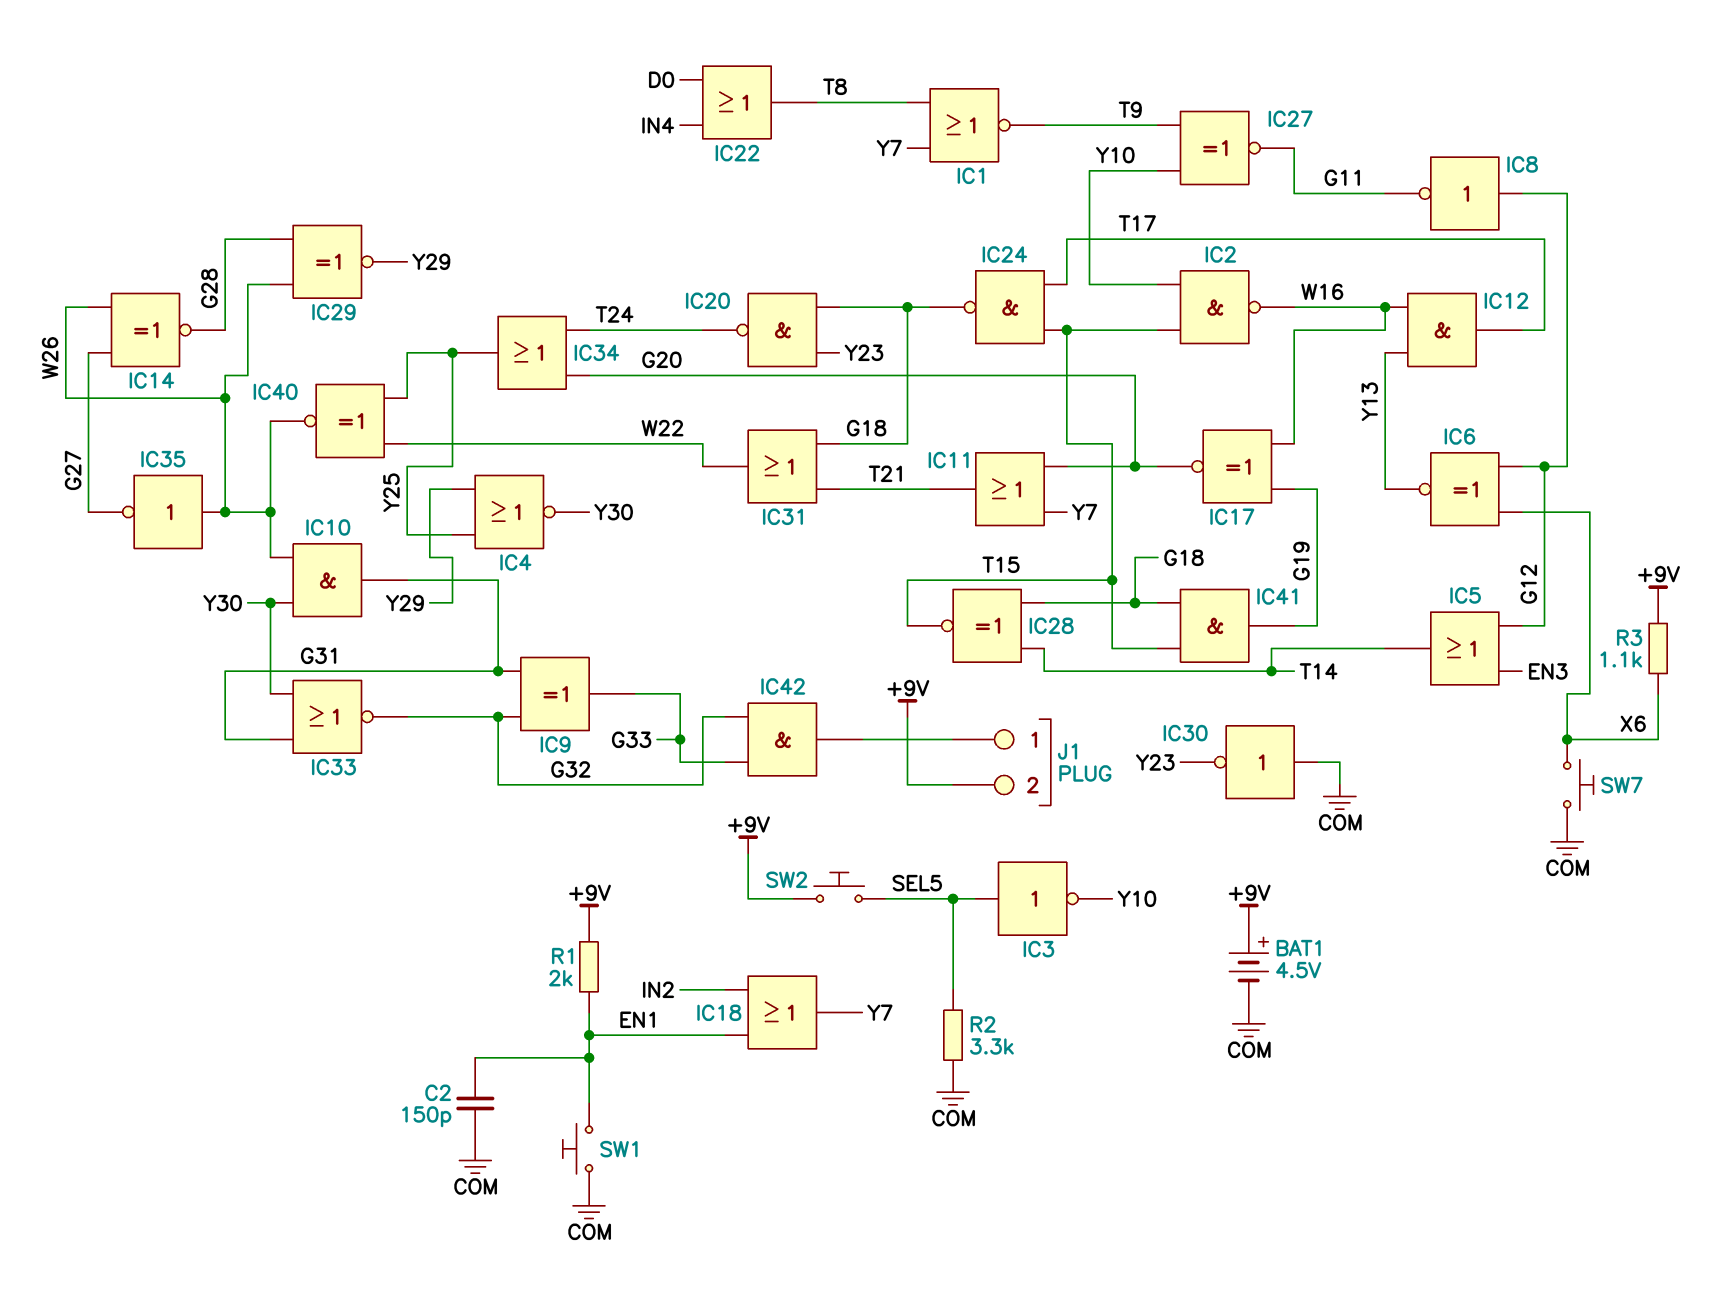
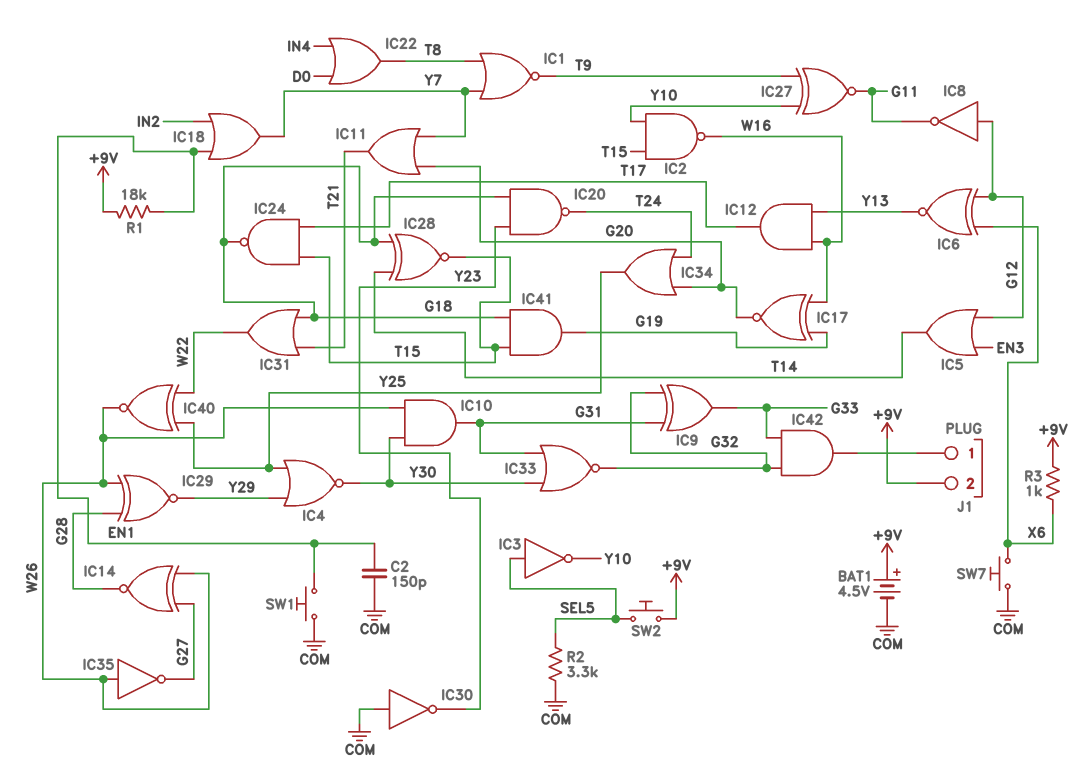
R1: 2k (+9V, EN1) -> 18k (+9V, EN1)
R3: 1.1k (+9V, X6) -> 1k (+9V, X6)

